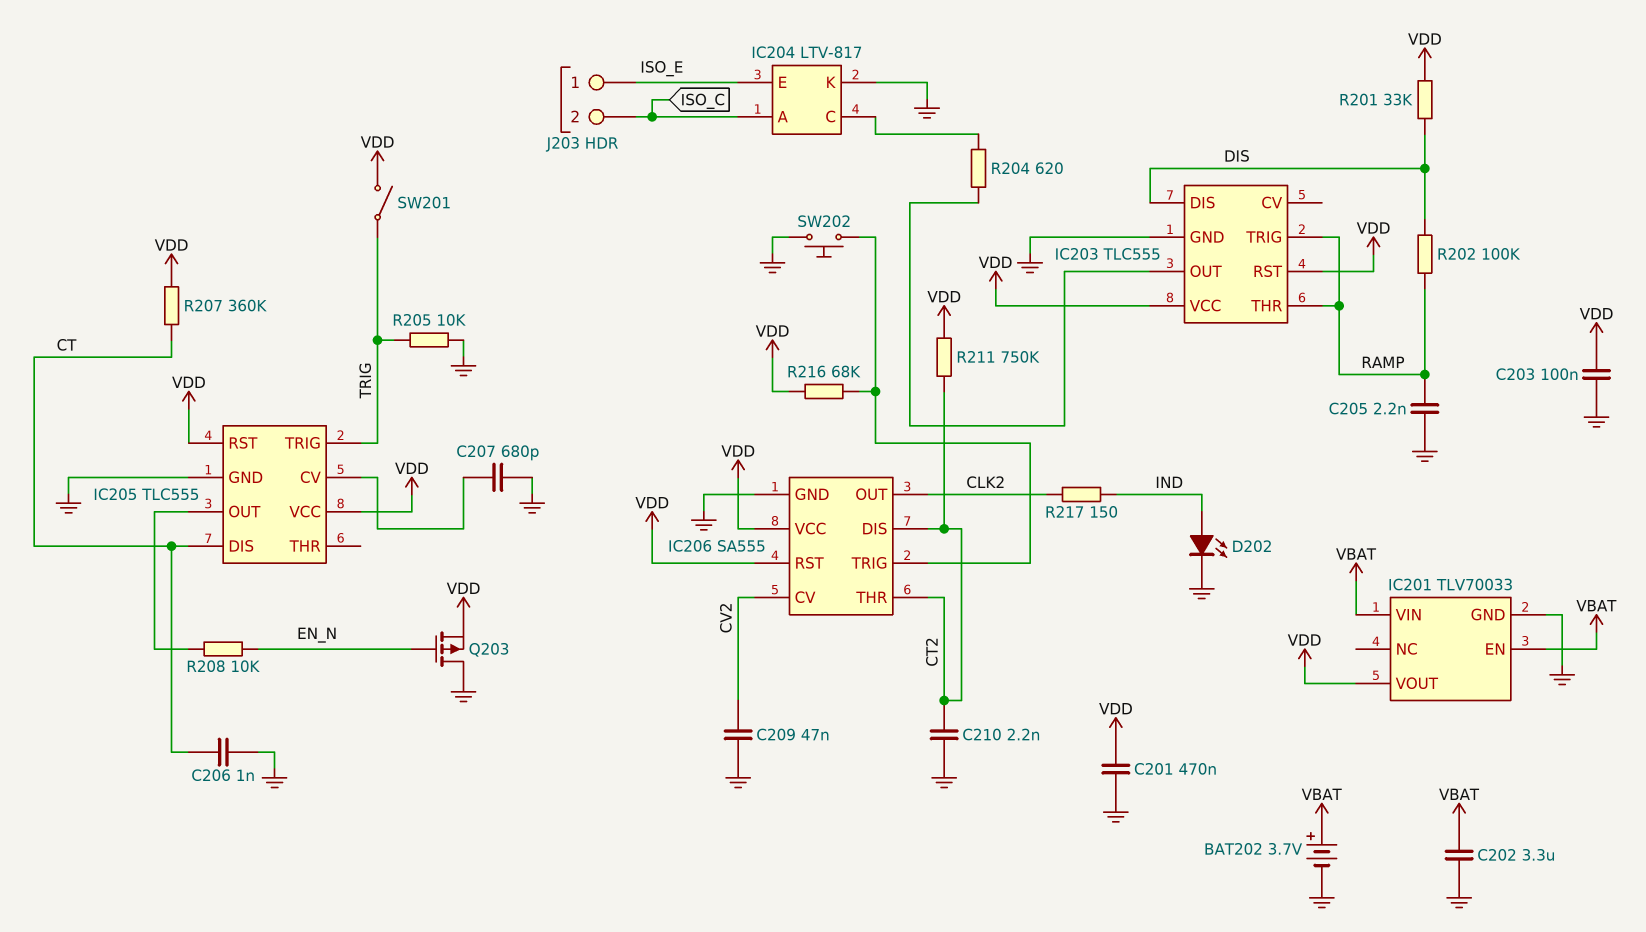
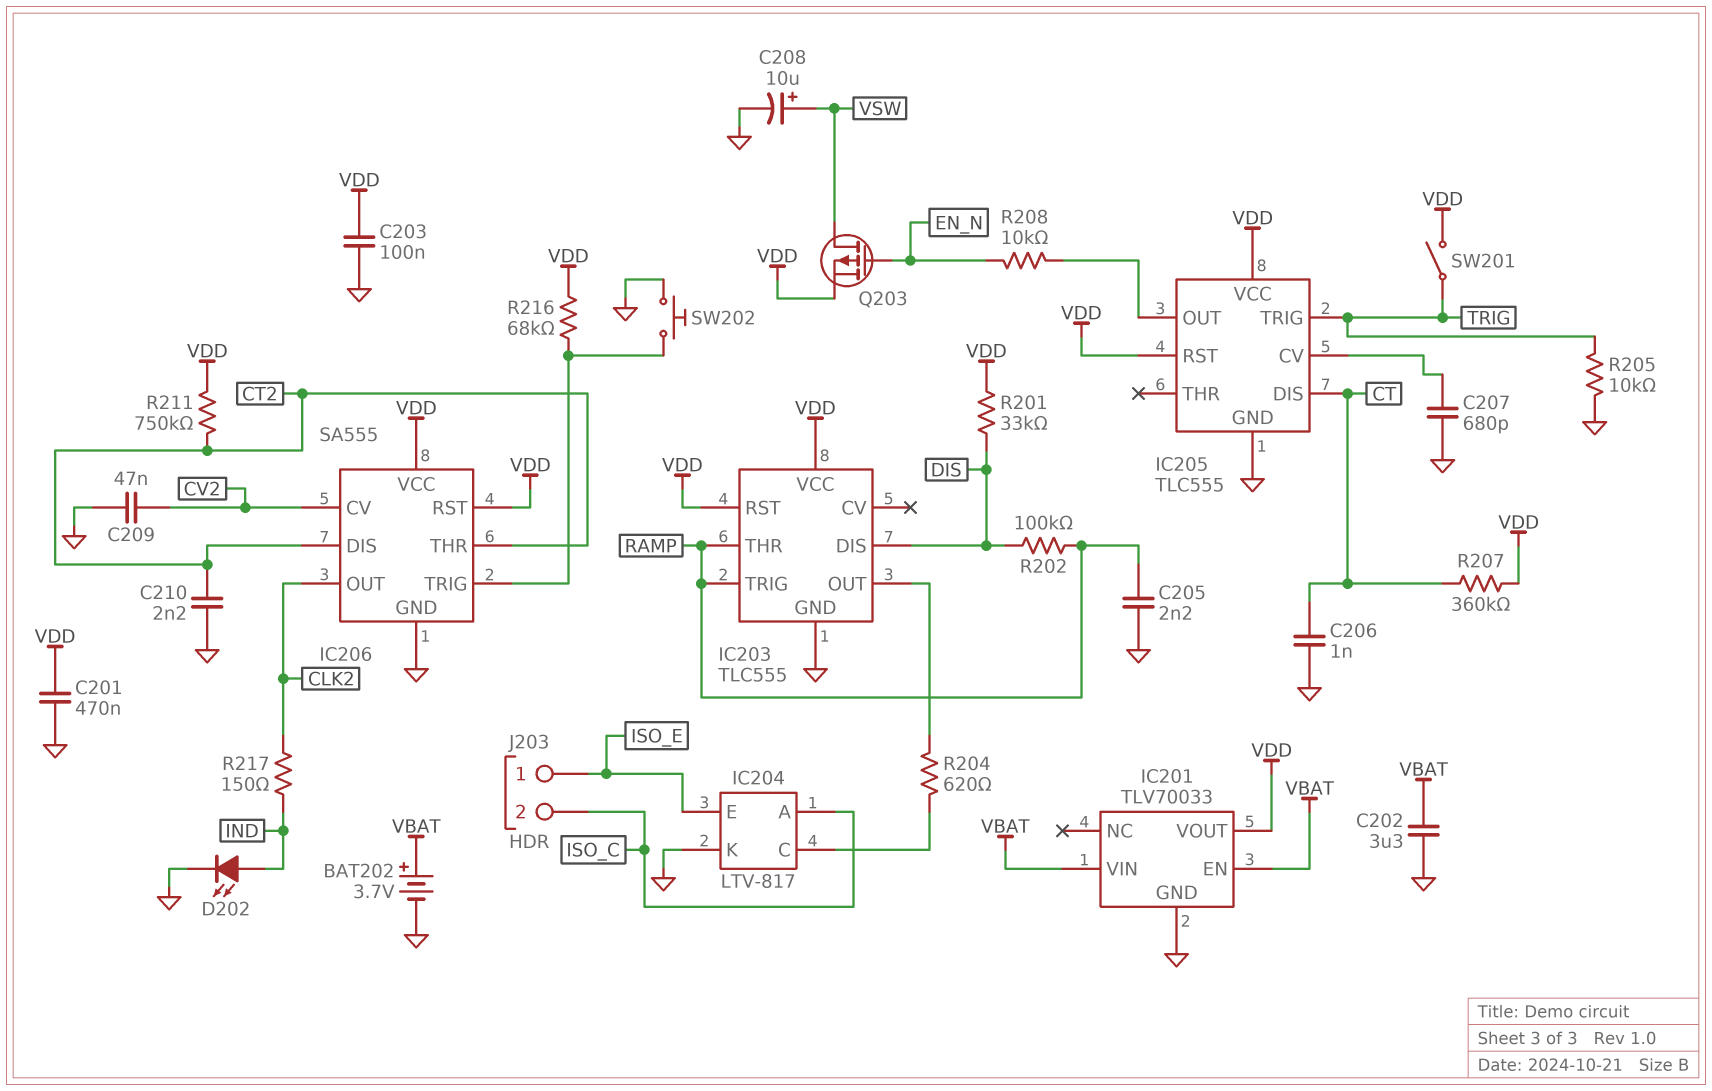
C208: none -> 10uF (plus VSW, minus GND)
Q203: PMOS (G EN_N, D GND, S VDD) -> PMOS (G EN_N, D VSW, S VDD)

